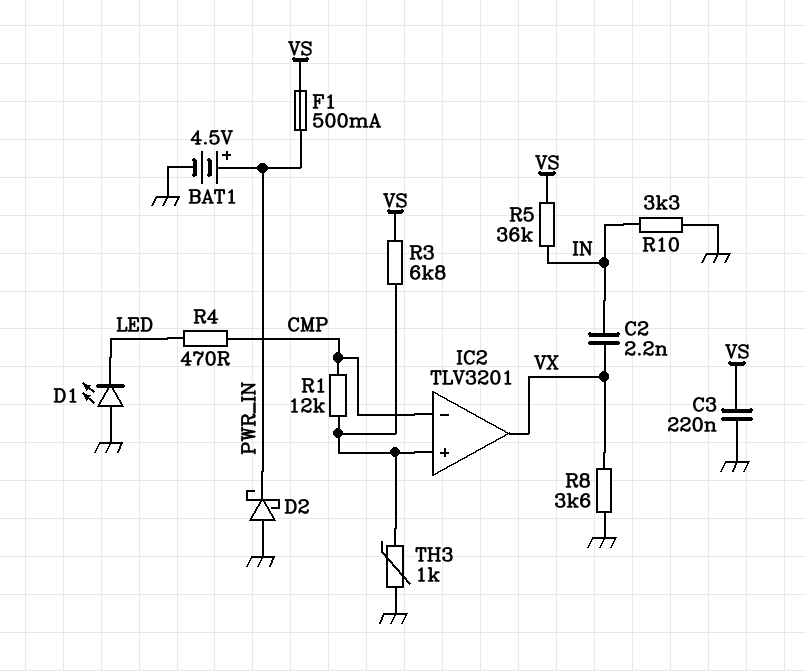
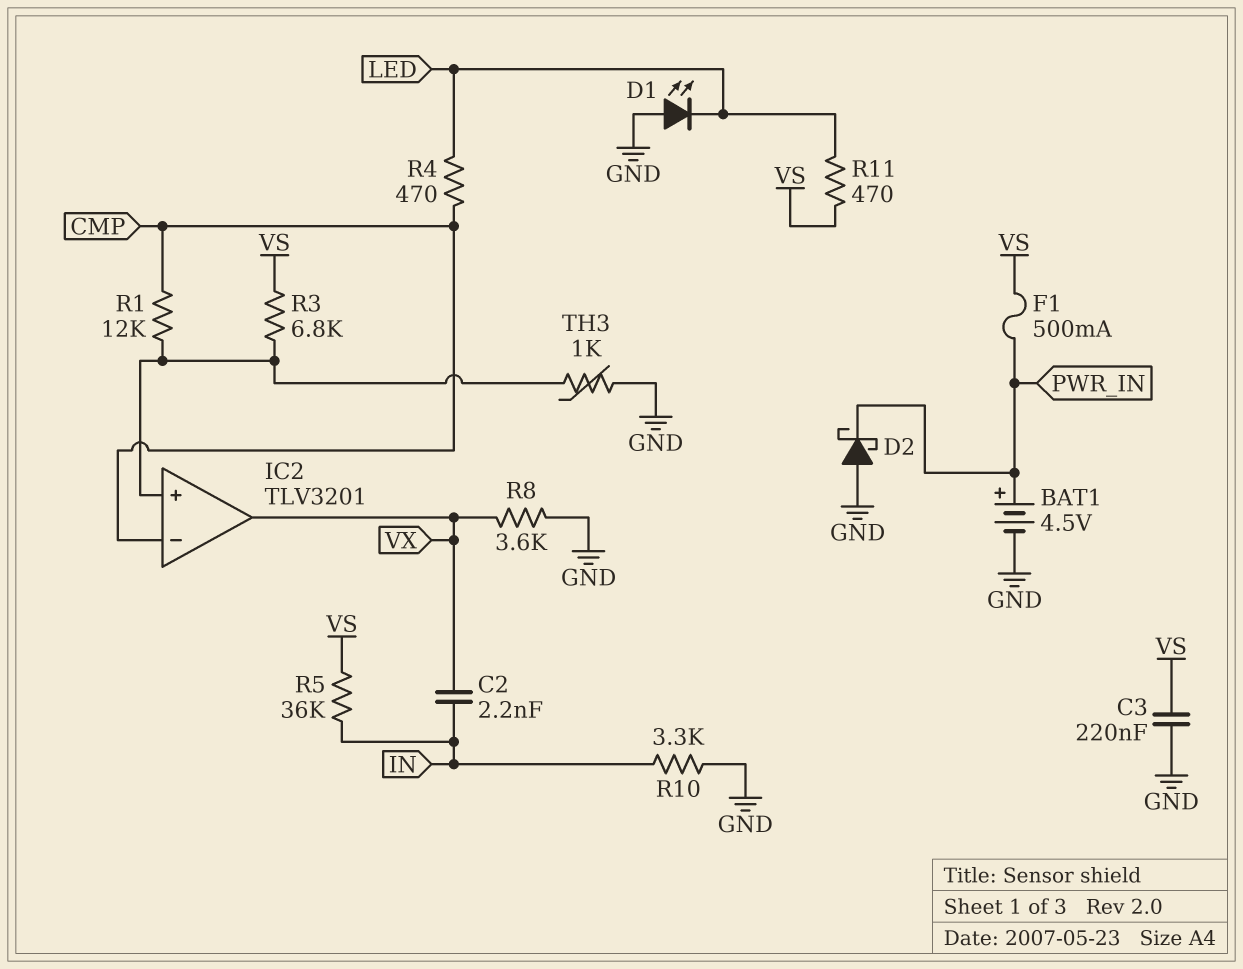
R11: none -> 470 (LED, VS)

